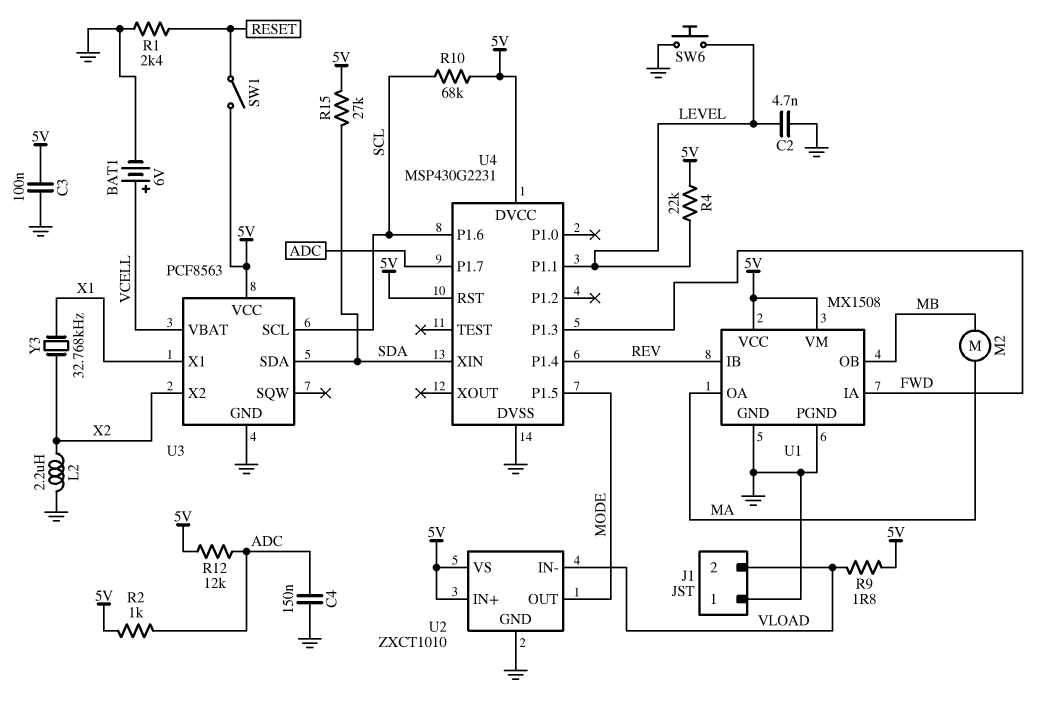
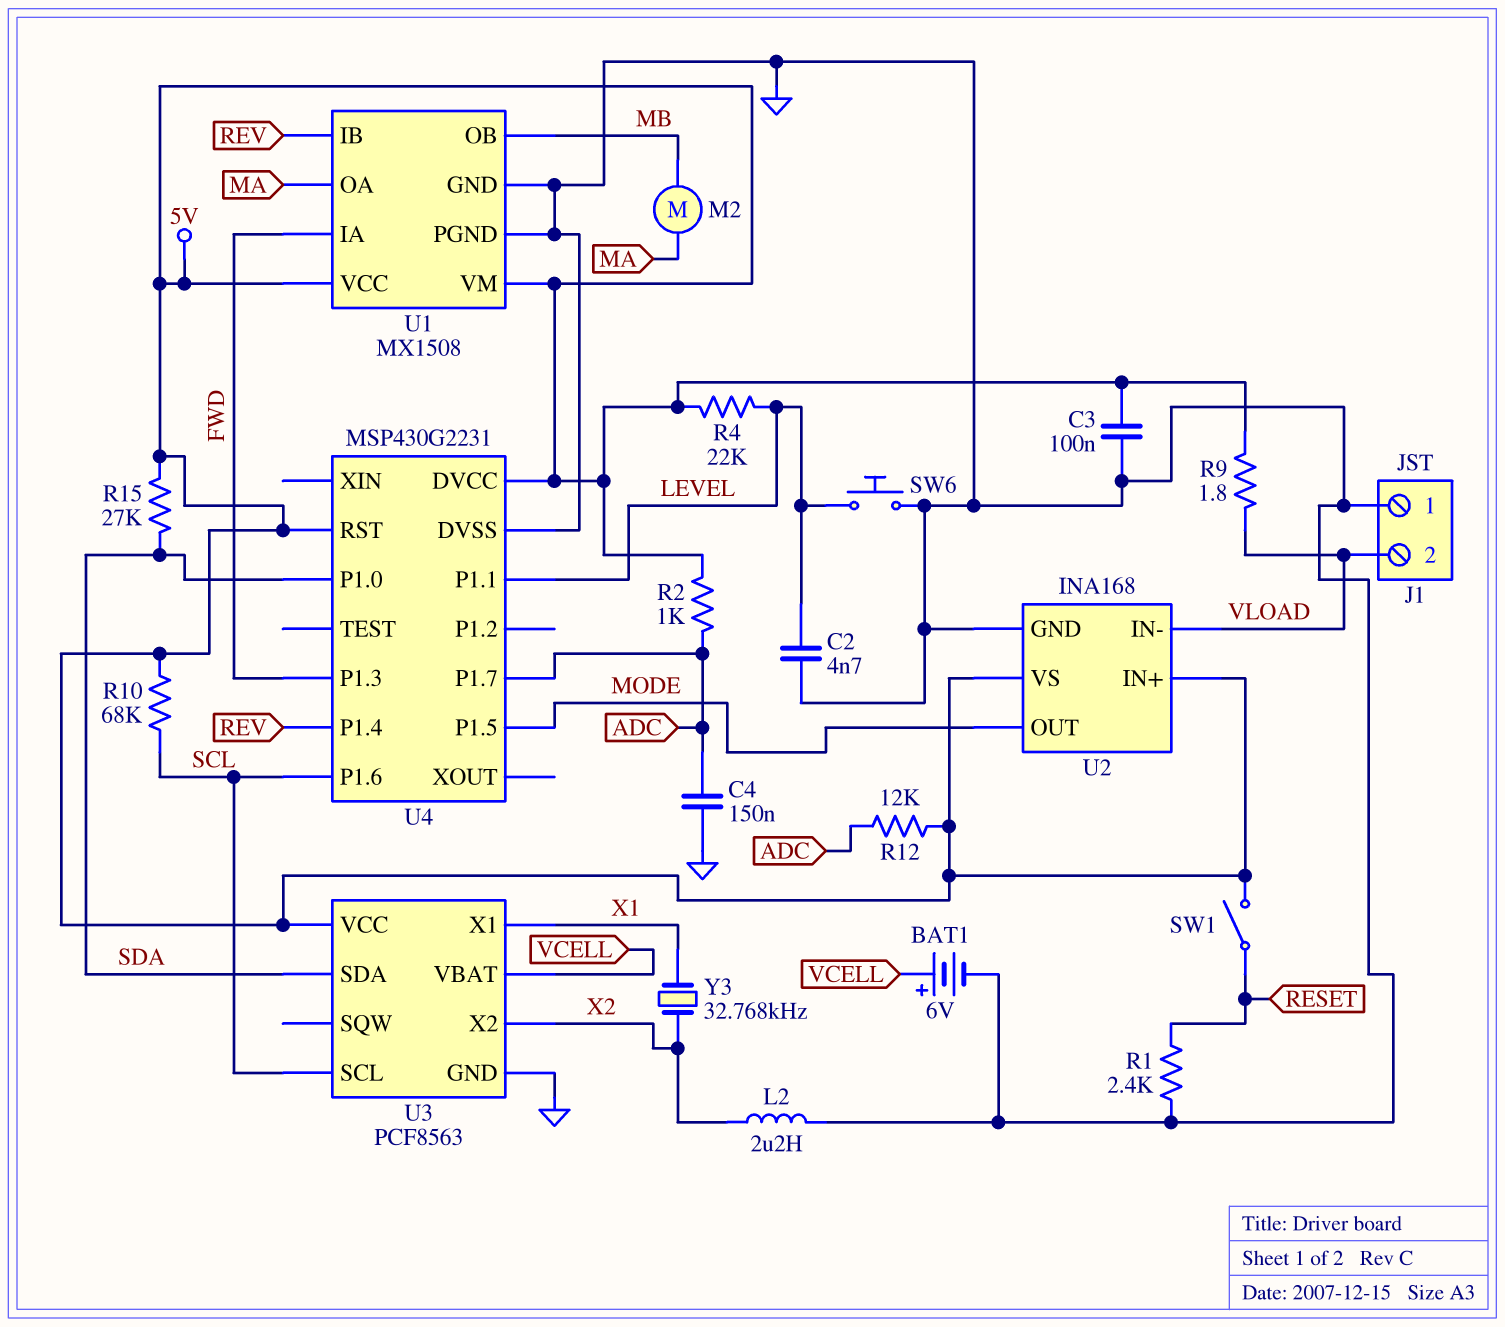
U2: ZXCT1010 -> INA168
U4 pin P1.0: none -> SDA
U4 pin XIN: SDA -> none

